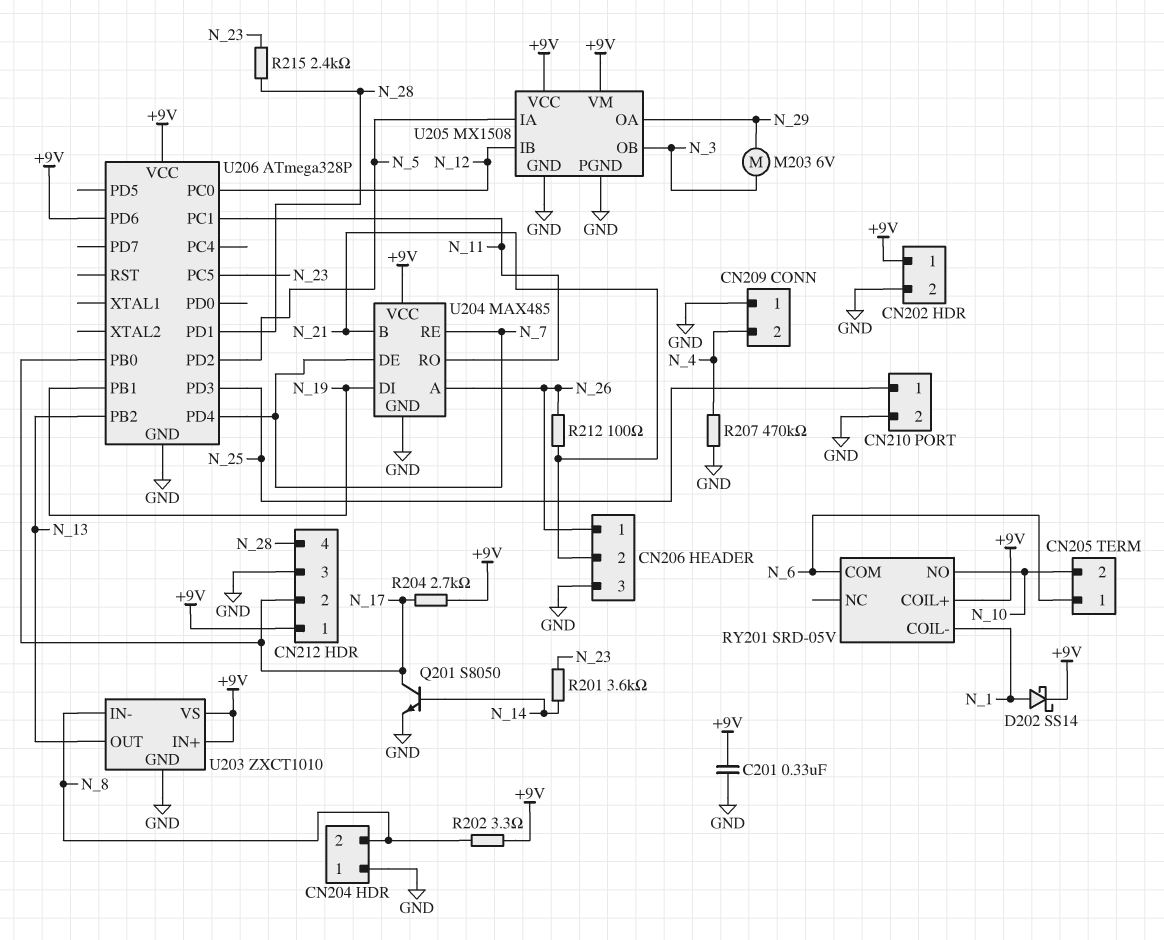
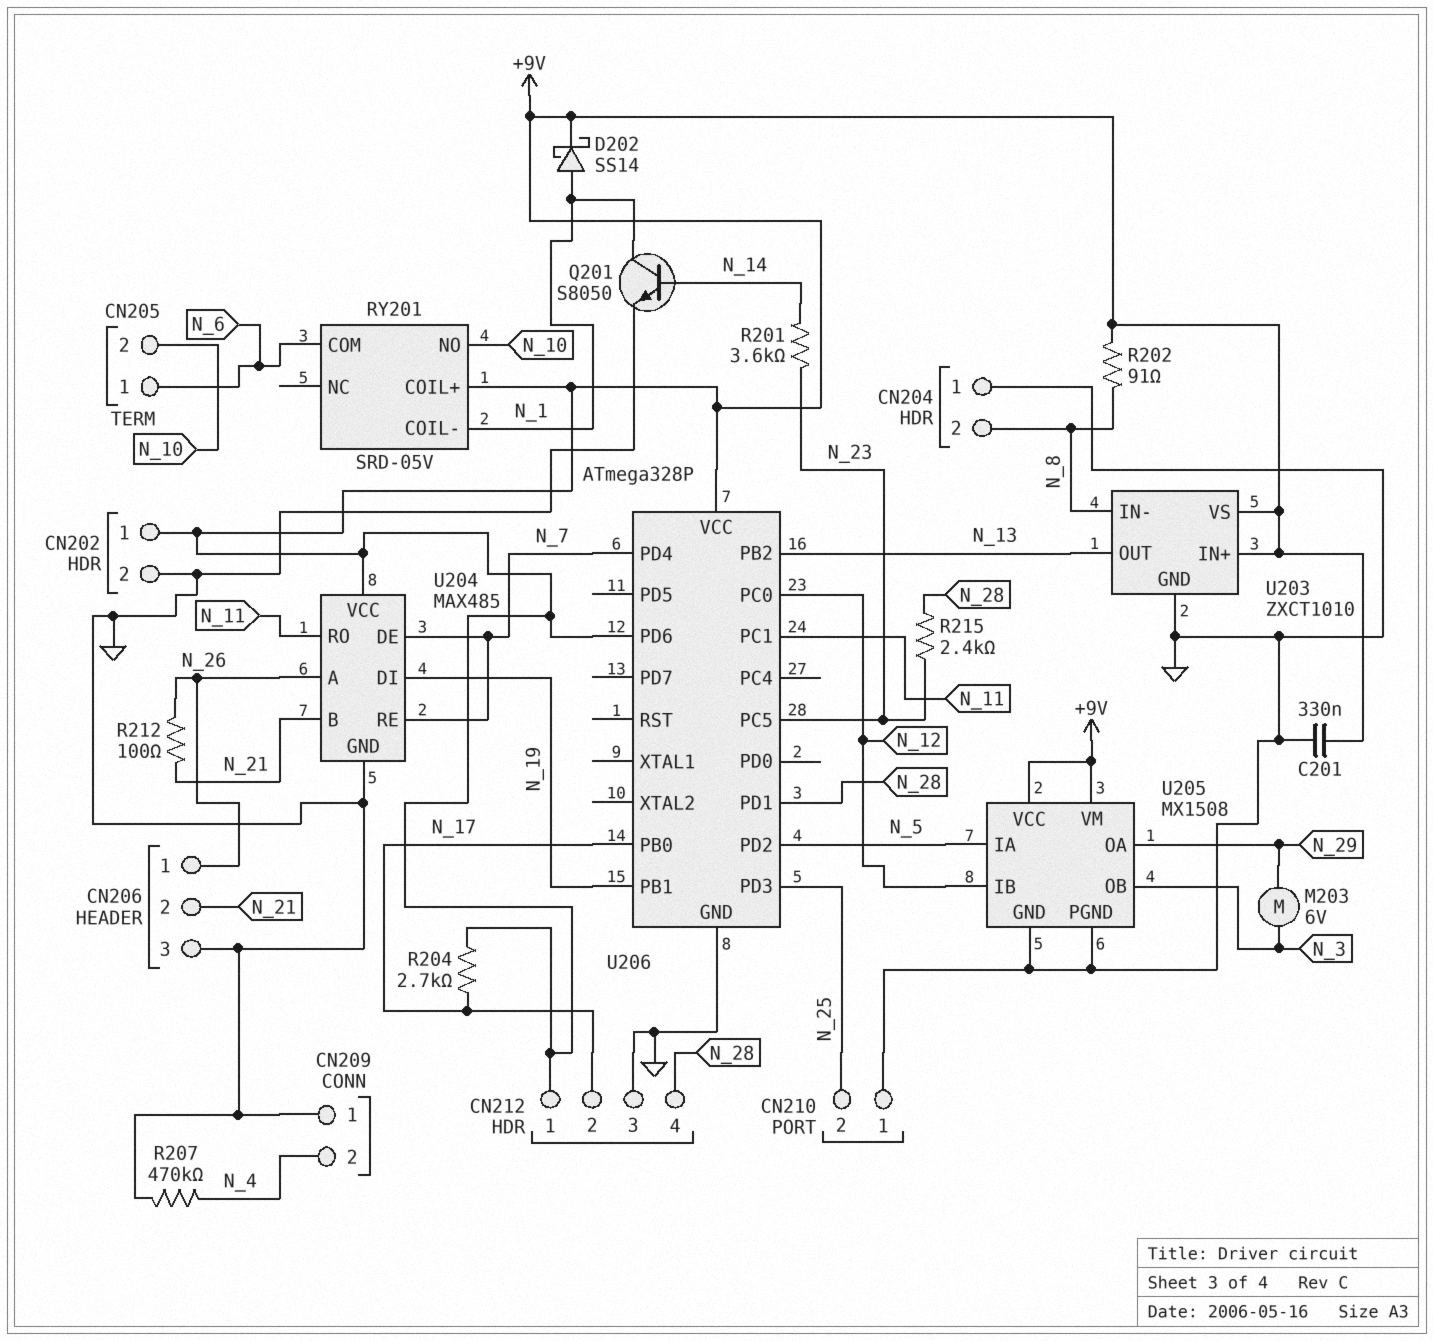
CN210 pin 1: N_25 -> GND
CN210 pin 2: GND -> N_25
Q201: NPN S8050 (B N_14, C N_17, E GND) -> NPN S8050 (B N_14, C N_1, E GND)
R202: 3.3 (+9V, N_8) -> 91 (+9V, N_8)

